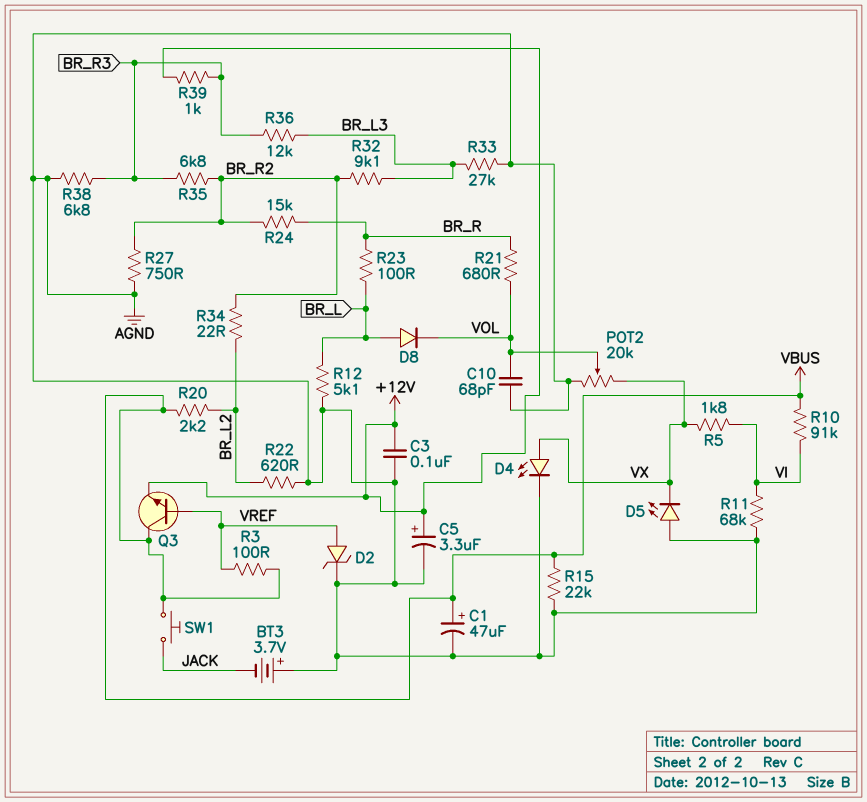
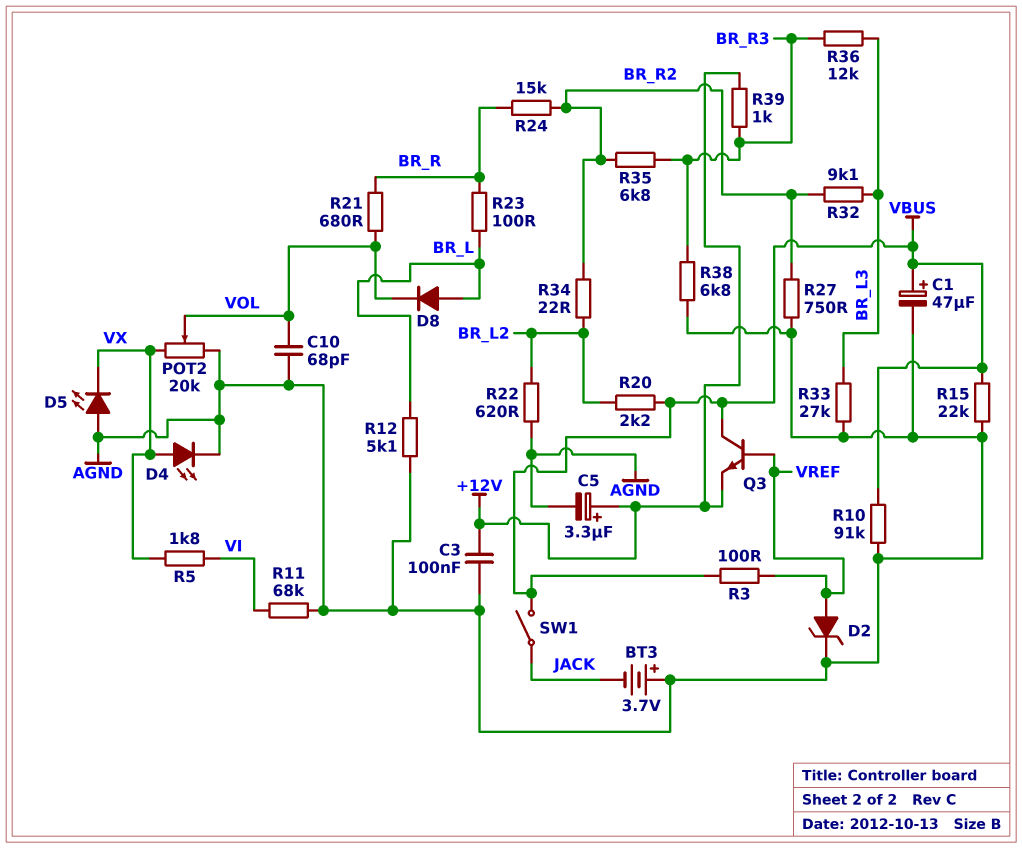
R10: 91k (VBUS, VI) -> 91k (AGND, VBUS)
SW1: button (JACK, VBUS) -> switch (JACK, VBUS)

